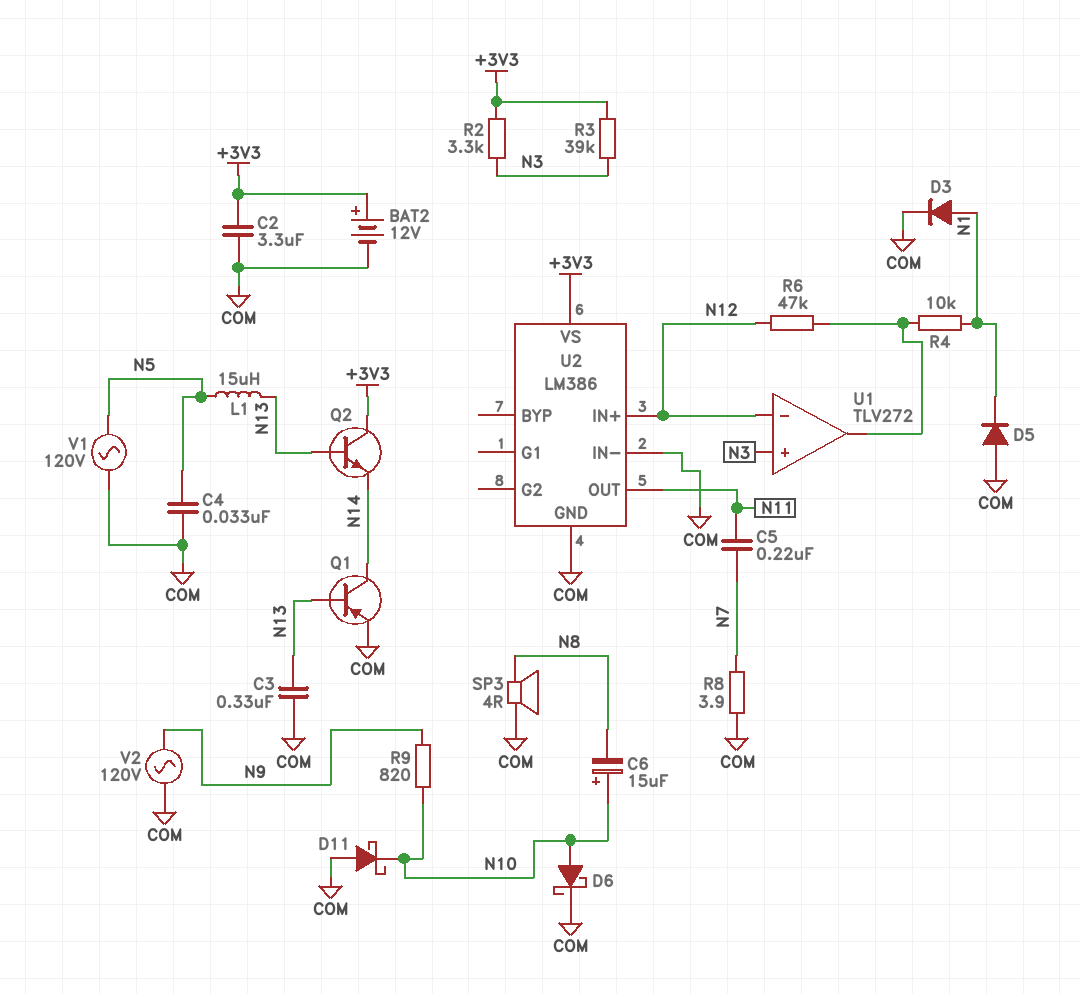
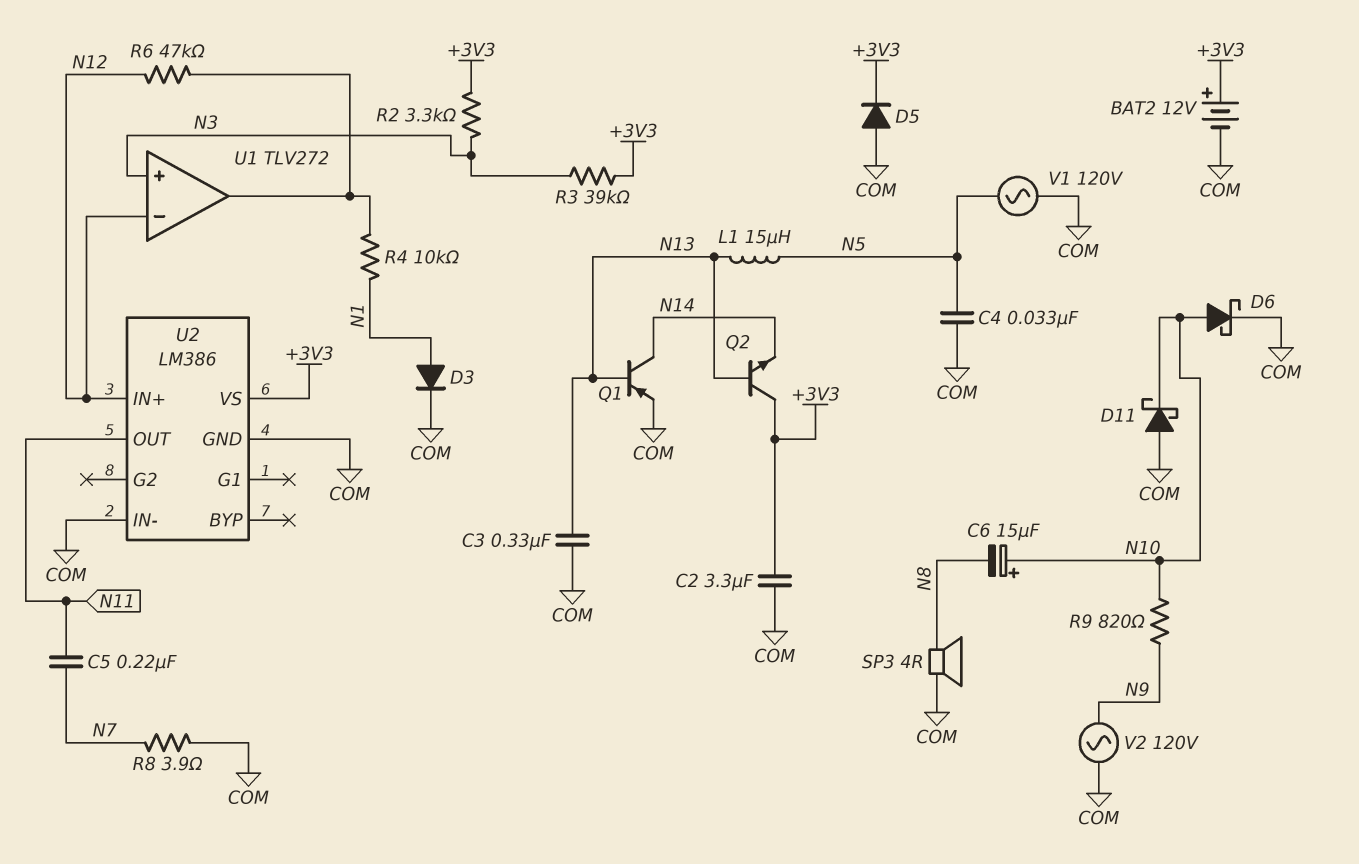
D5: diode (A COM, K N1) -> diode (A COM, K +3V3)

